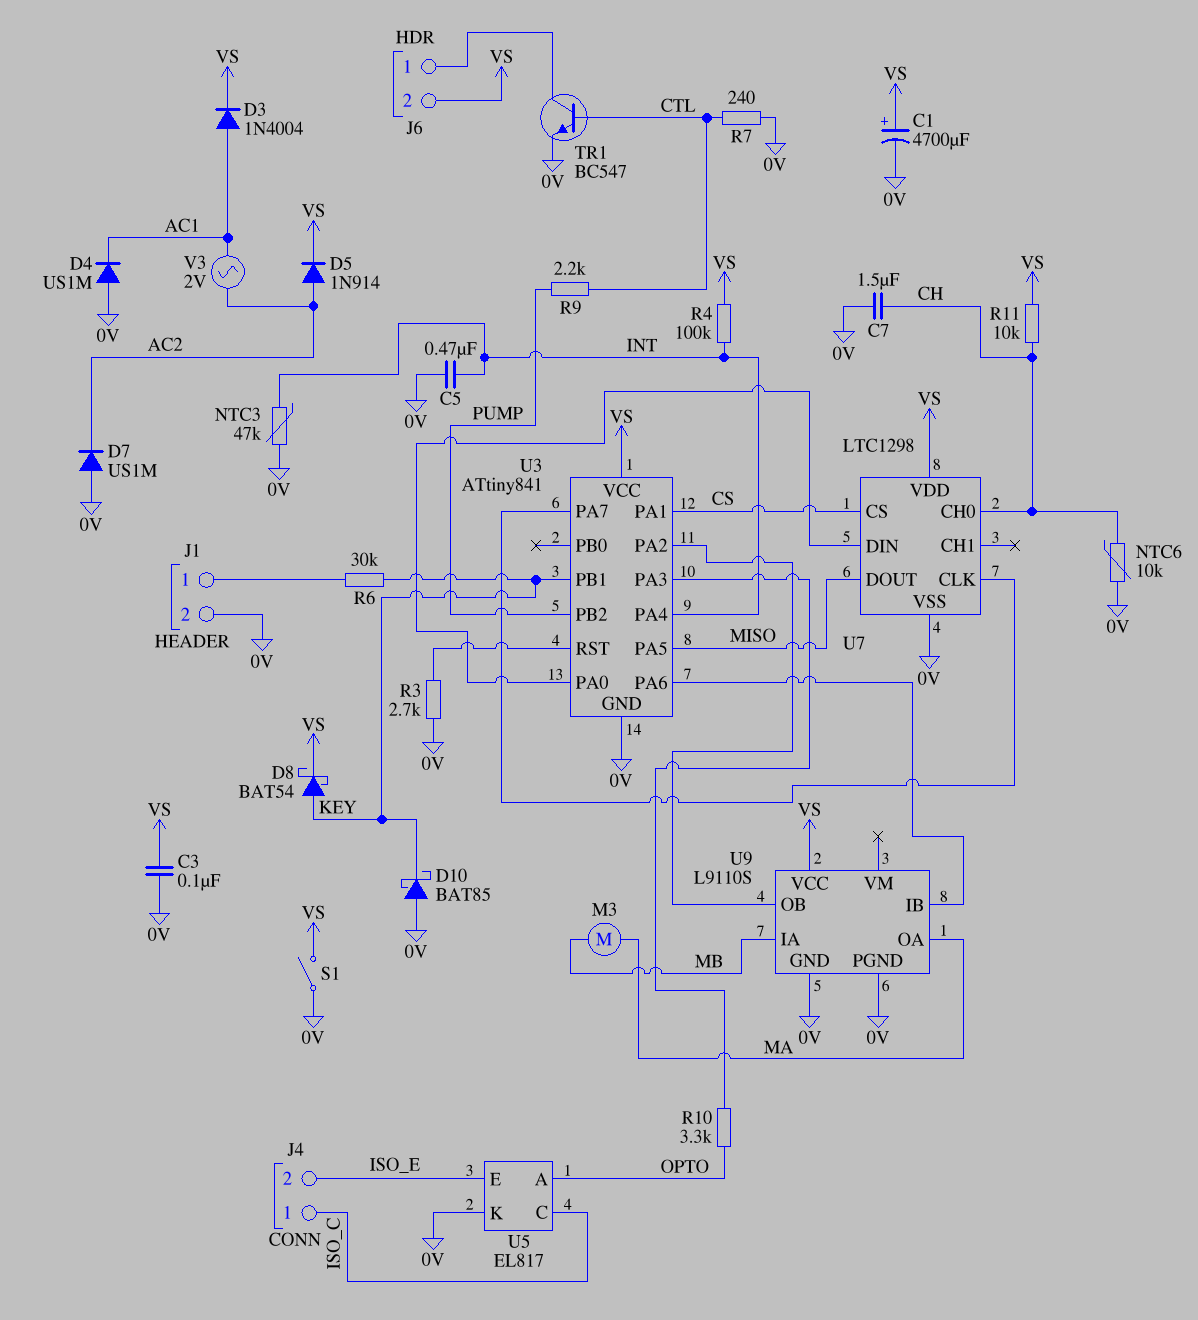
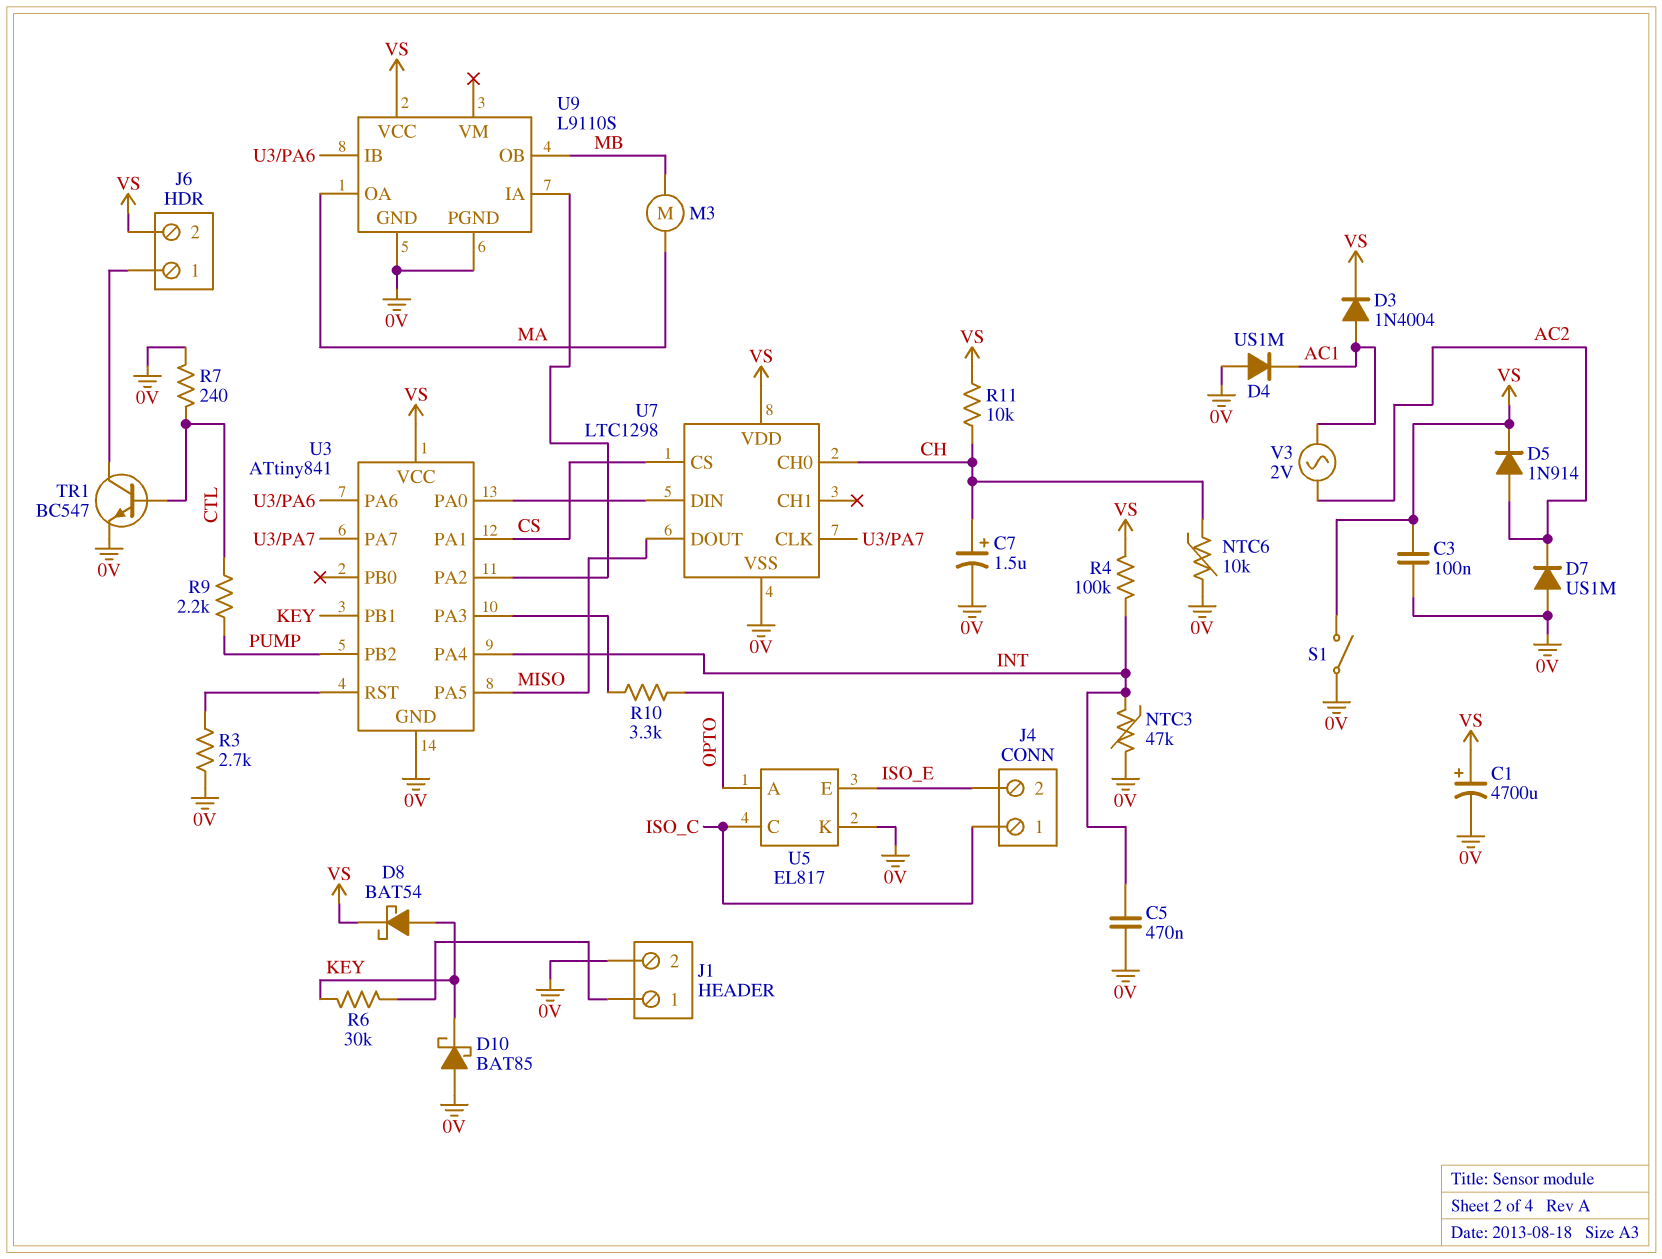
C7: 1.5uF (0V, CH) -> 1.5uF (plus CH, minus 0V)
U9 pin IA: MB -> U3/PA2
U9 pin OB: U3/PA2 -> MB

